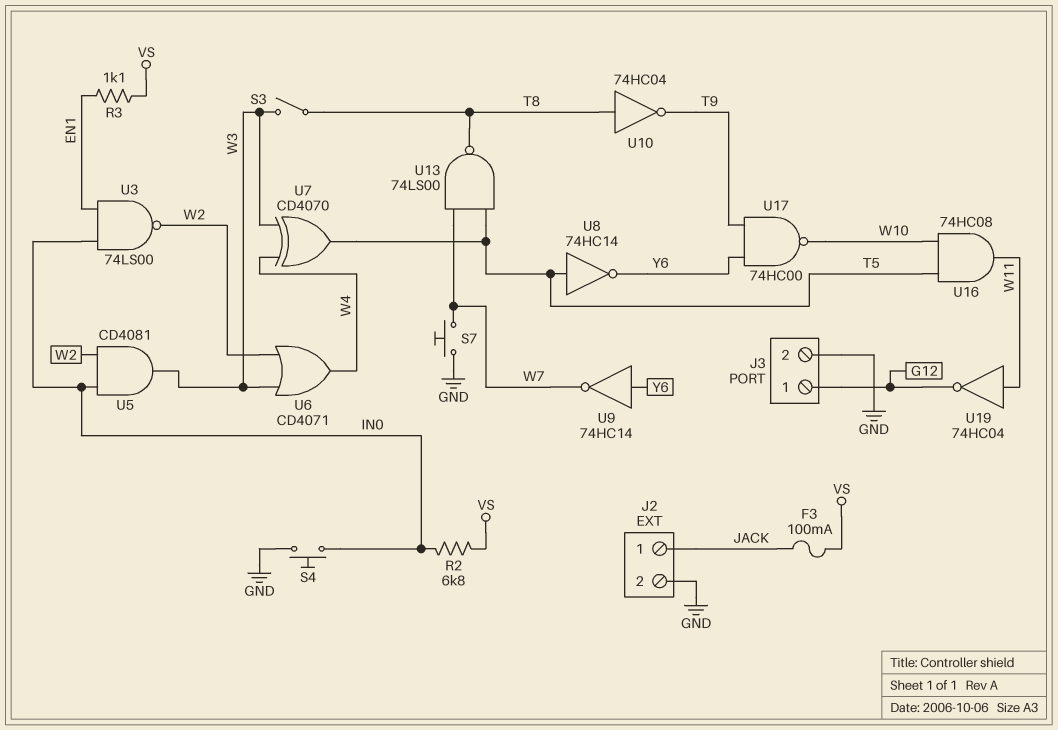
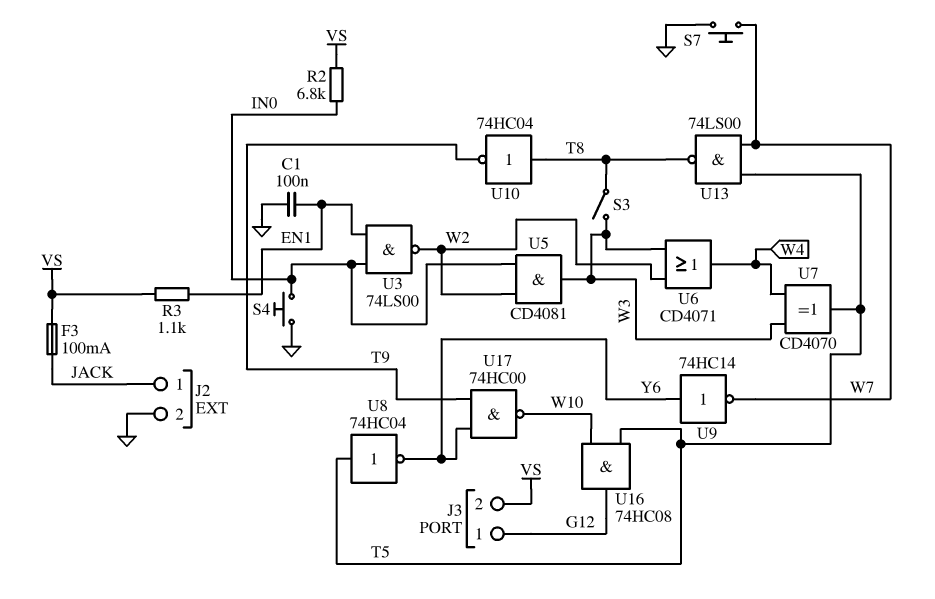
C1: none -> 100nF (EN1, GND)
J3 pin 2: GND -> VS
U8: NOT 74HC14 (in T5, out Y6) -> NOT 74HC04 (in T5, out Y6)
U16: AND 74HC08 (in T5, in W10, out W11) -> AND 74HC08 (in T5, in W10, out G12)
U19: NOT 74HC04 (in W11, out G12) -> none

